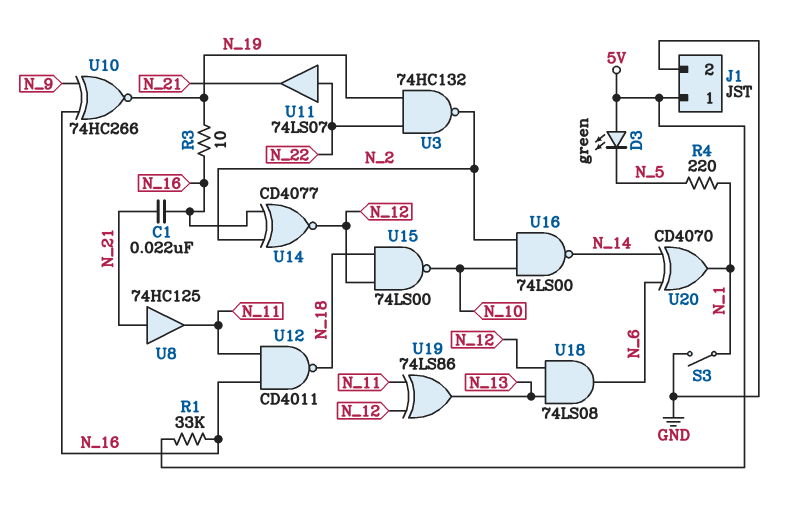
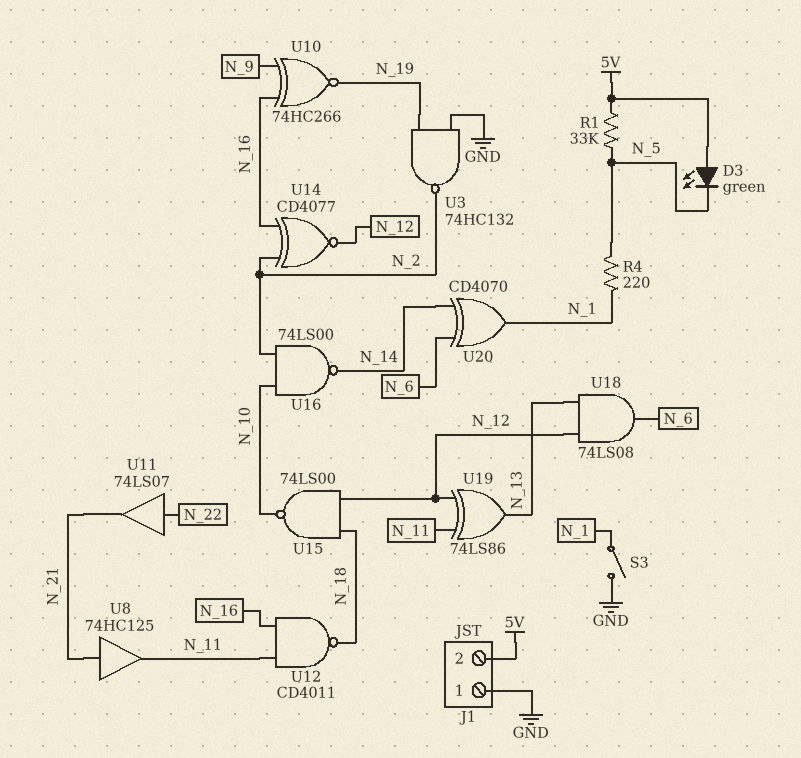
C1: 22nF (N_16, N_21) -> none
J1 pin 1: 5V -> GND
J1 pin 2: GND -> 5V
R1: 33k (5V, N_16) -> 33k (5V, N_5)
R3: 10 (N_16, N_19) -> none
U3: NAND 74HC132 (in N_19, in N_22, out N_2) -> NAND 74HC132 (in GND, in N_19, out N_2)

